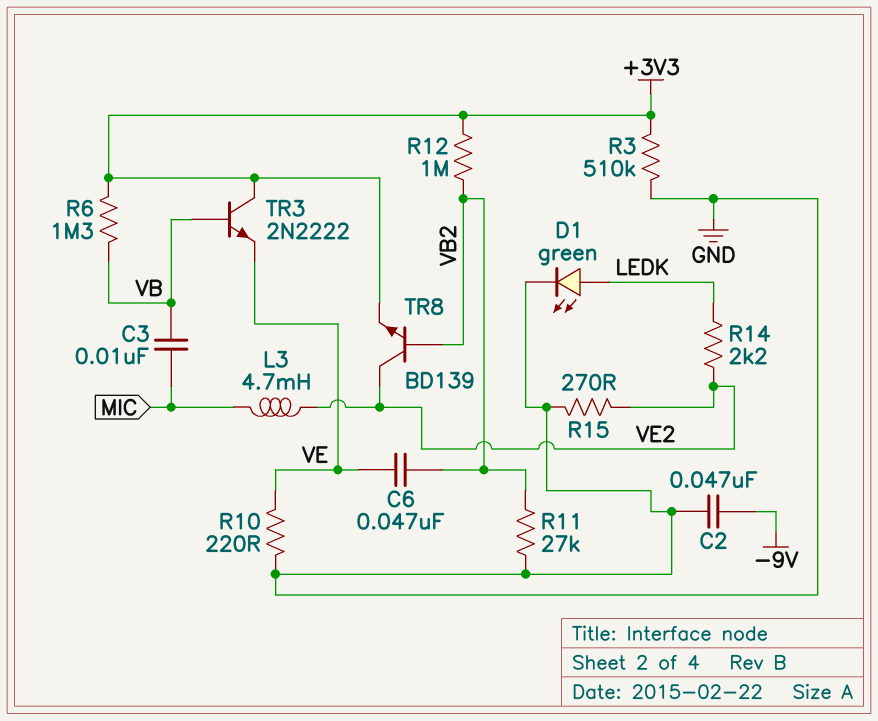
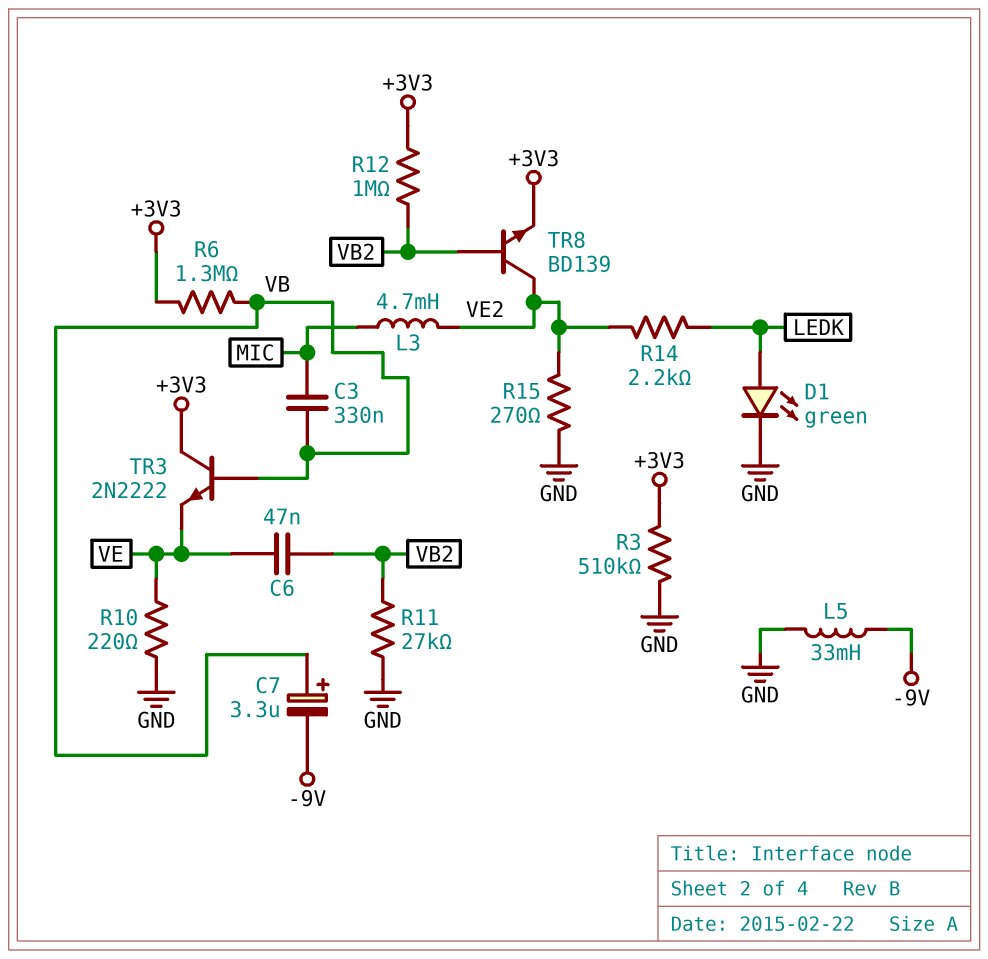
C2: 47nF (-9V, GND) -> none
C3: 10nF (MIC, VB) -> 330nF (MIC, VB)
C7: none -> 3.3uF (plus VB, minus -9V)
L5: none -> 33mH (-9V, GND)

